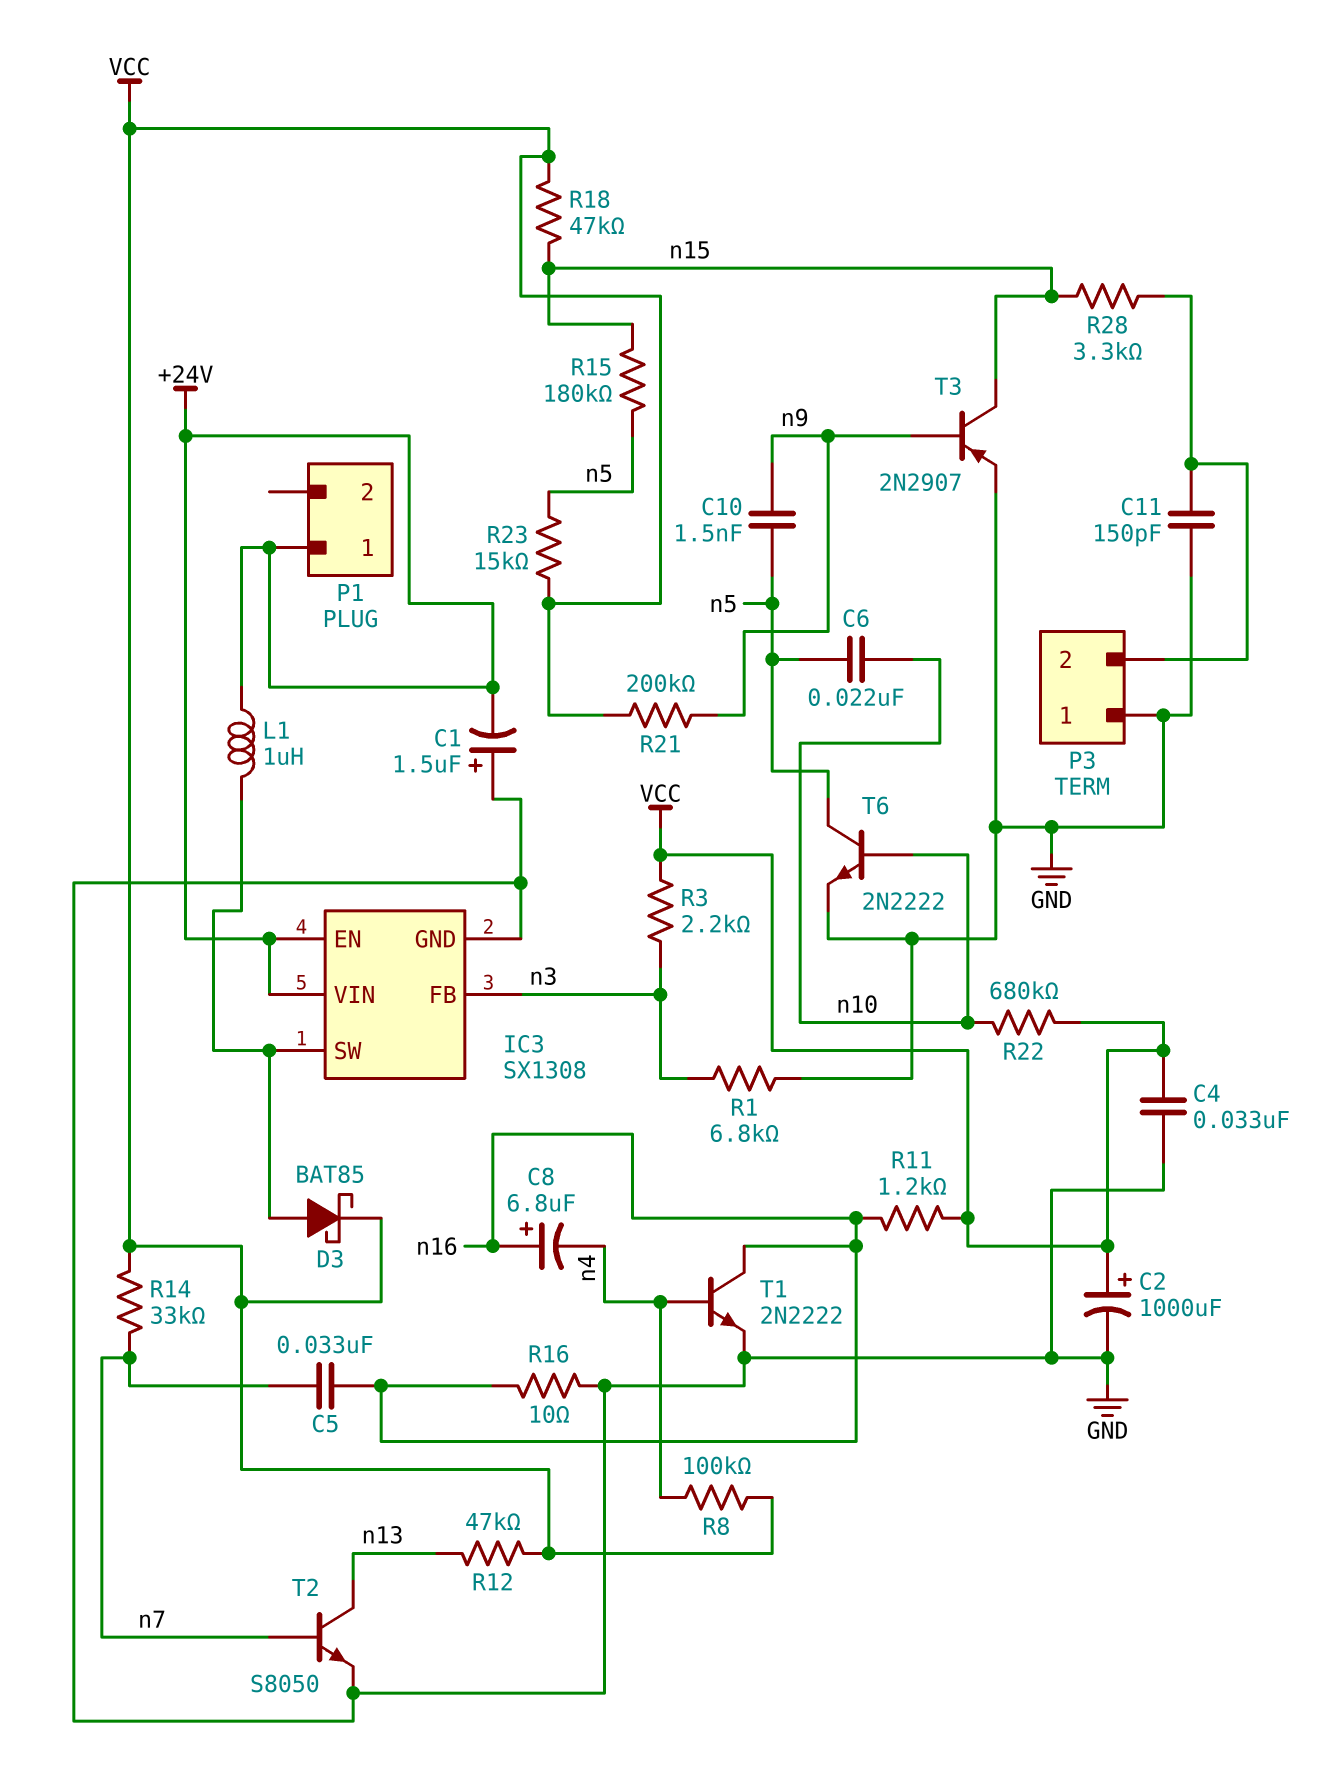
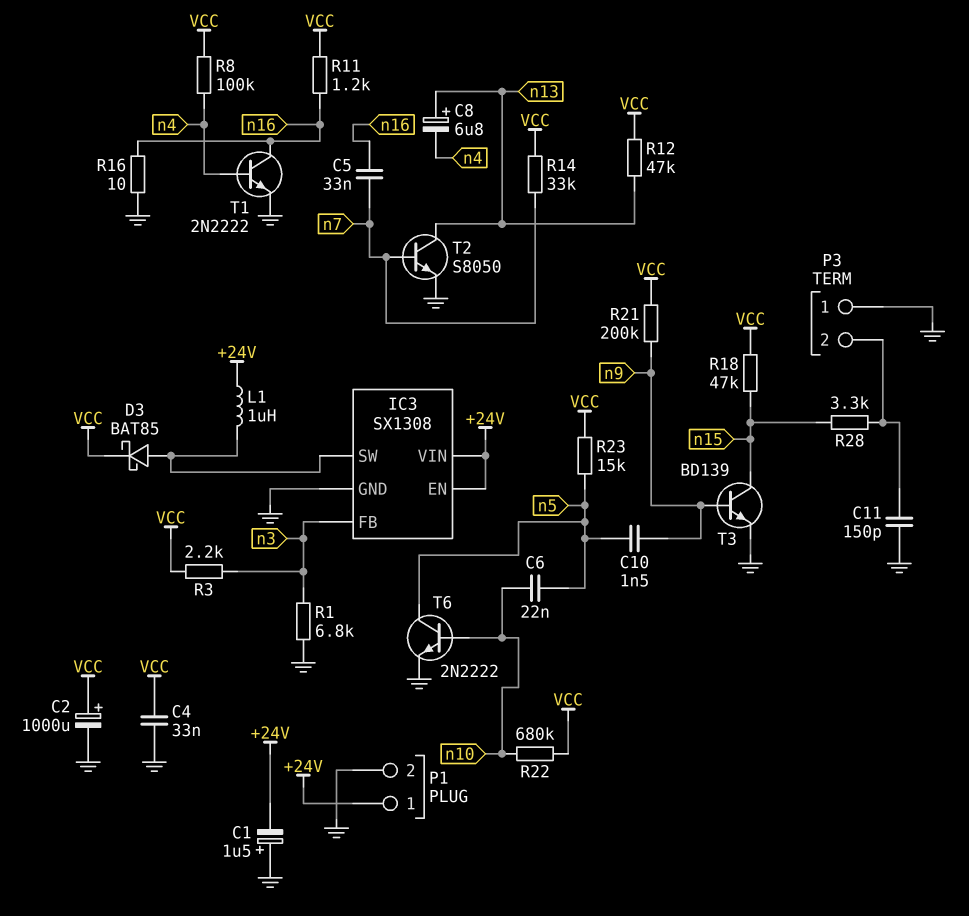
C8: 6.8uF (plus n16, minus n4) -> 6.8uF (plus n13, minus n4)
P1 pin 2: none -> GND
R15: 180k (n5, n15) -> none
T3: PNP 2N2907 (B n9, C n15, E GND) -> NPN BD139 (B n9, C n15, E GND)

